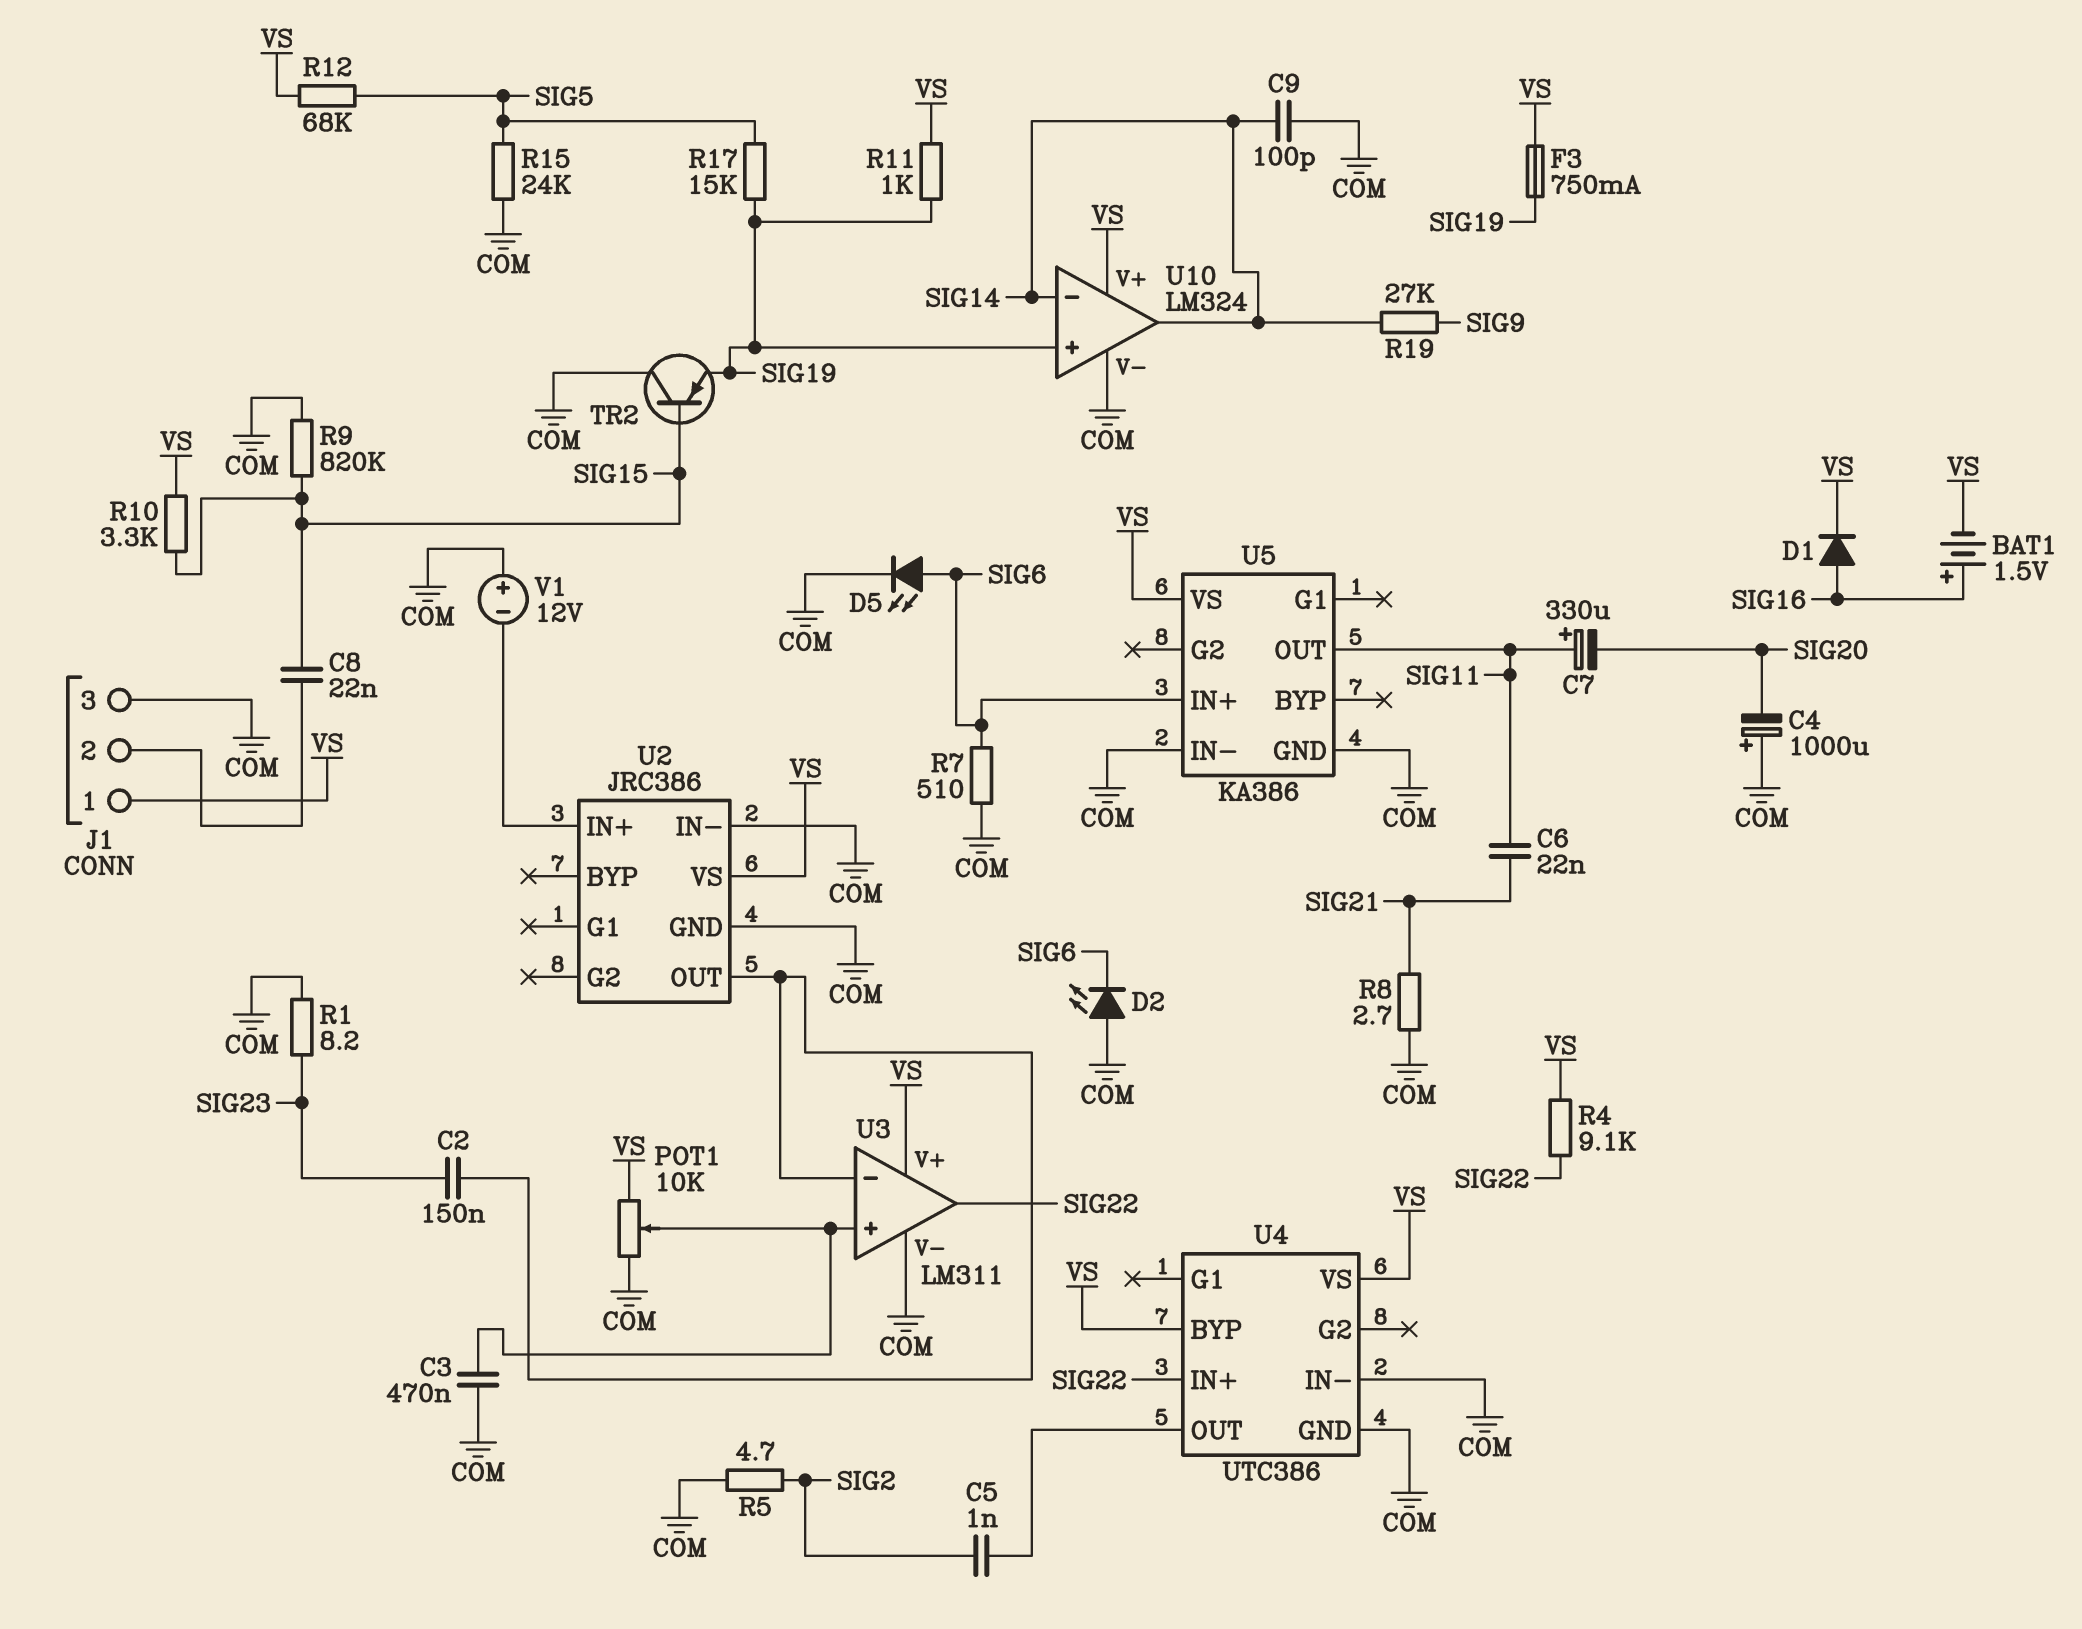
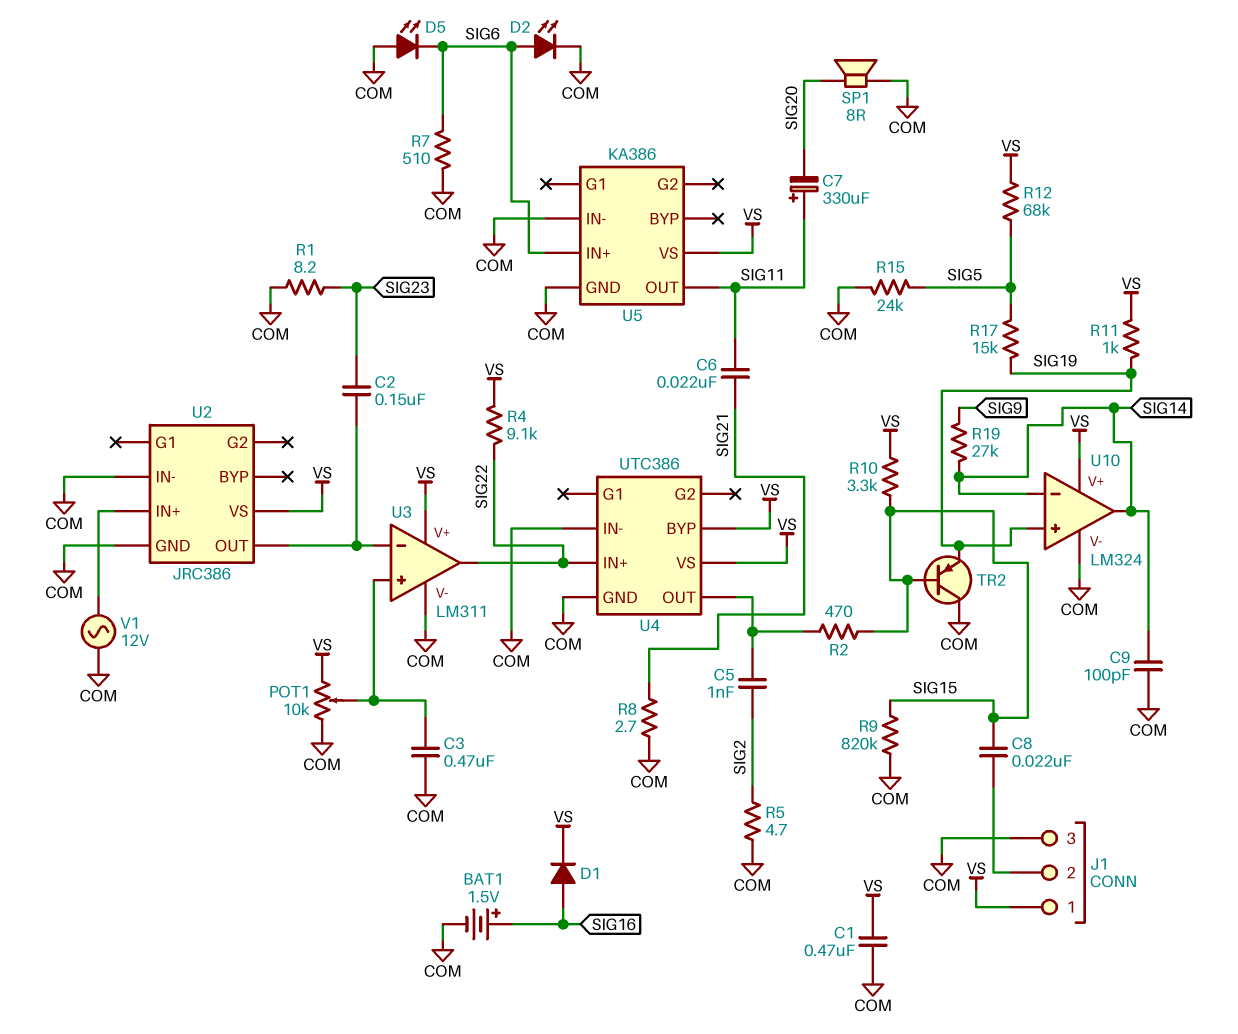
BAT1: 1.5V (plus SIG16, minus VS) -> 1.5V (plus SIG16, minus COM)
C1: none -> 470nF (COM, VS)
C4: 1000uF (plus COM, minus SIG20) -> none
D2: LED (A COM, K SIG6) -> LED (A SIG6, K COM)
D5: LED (A SIG6, K COM) -> LED (A COM, K SIG6)
F3: 750mA (SIG19, VS) -> none
R2: none -> 470 (SIG15, U4/OUT)
SP1: none -> speaker 8R (COM, SIG20)
V1: 12V (plus COM, minus U2/IN+) -> AC 12V (COM, U2/IN+)

